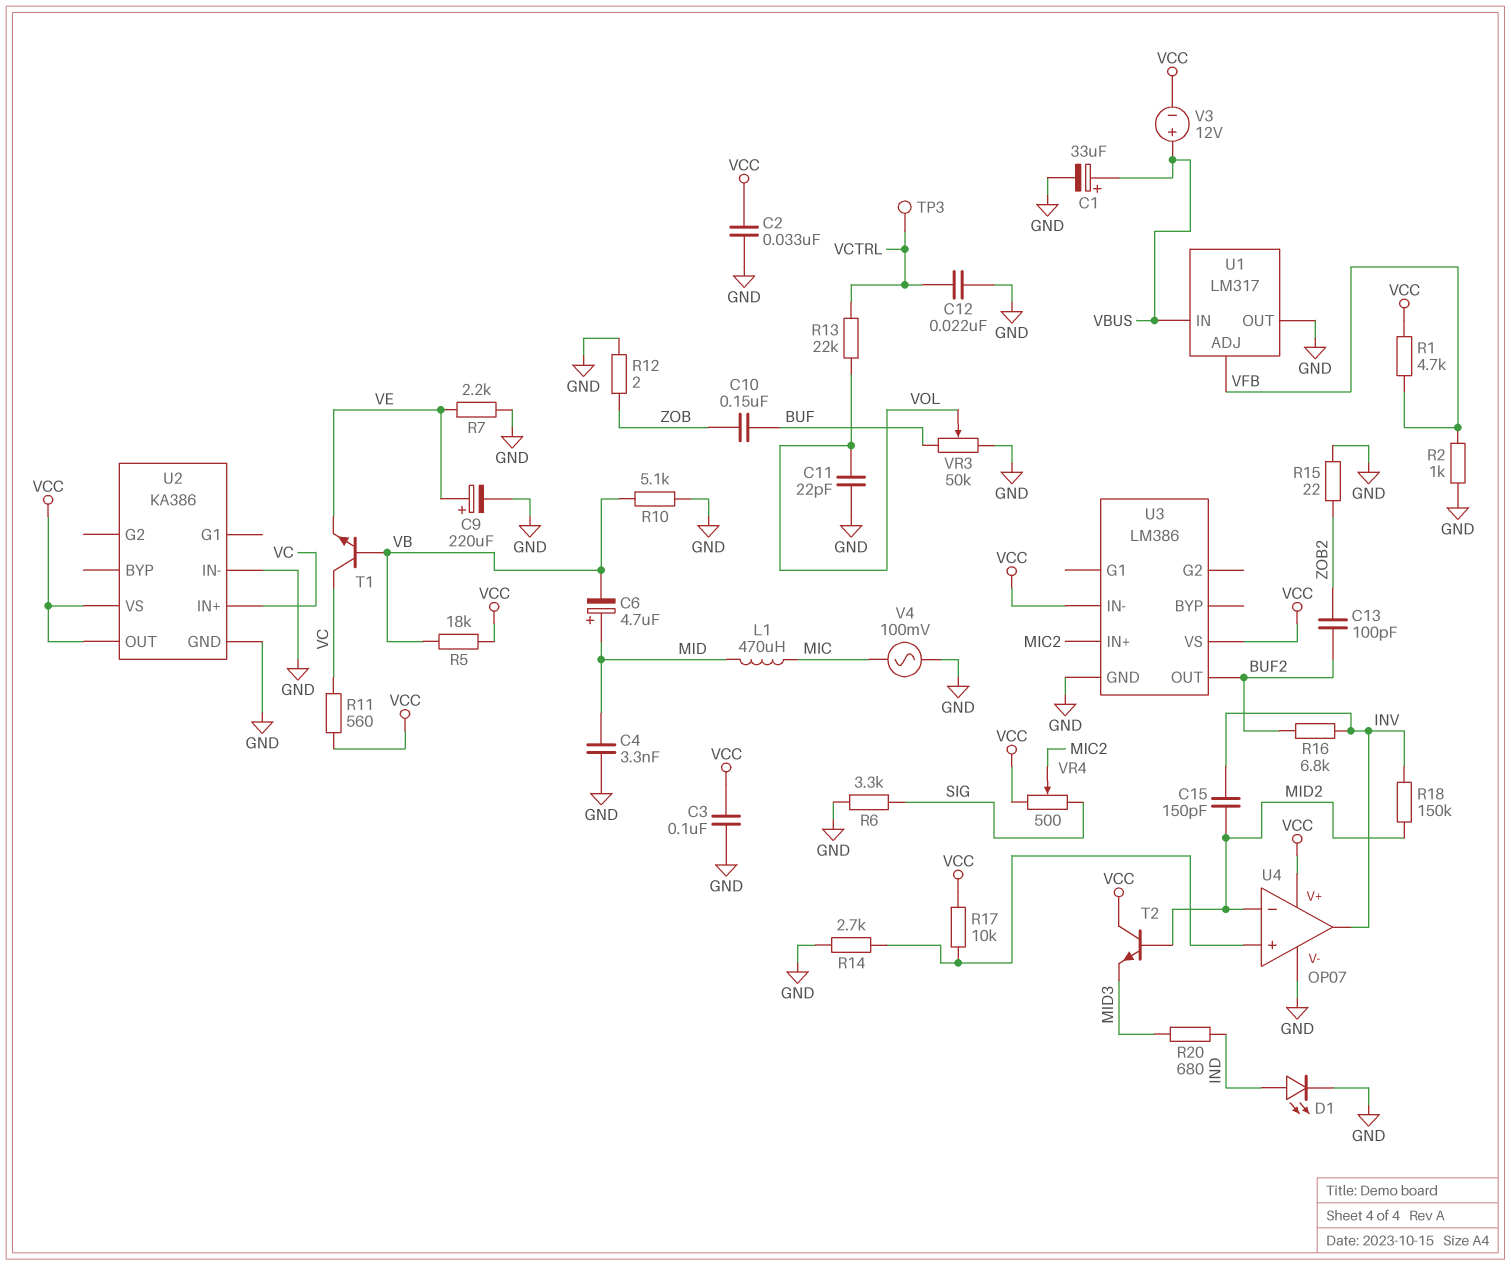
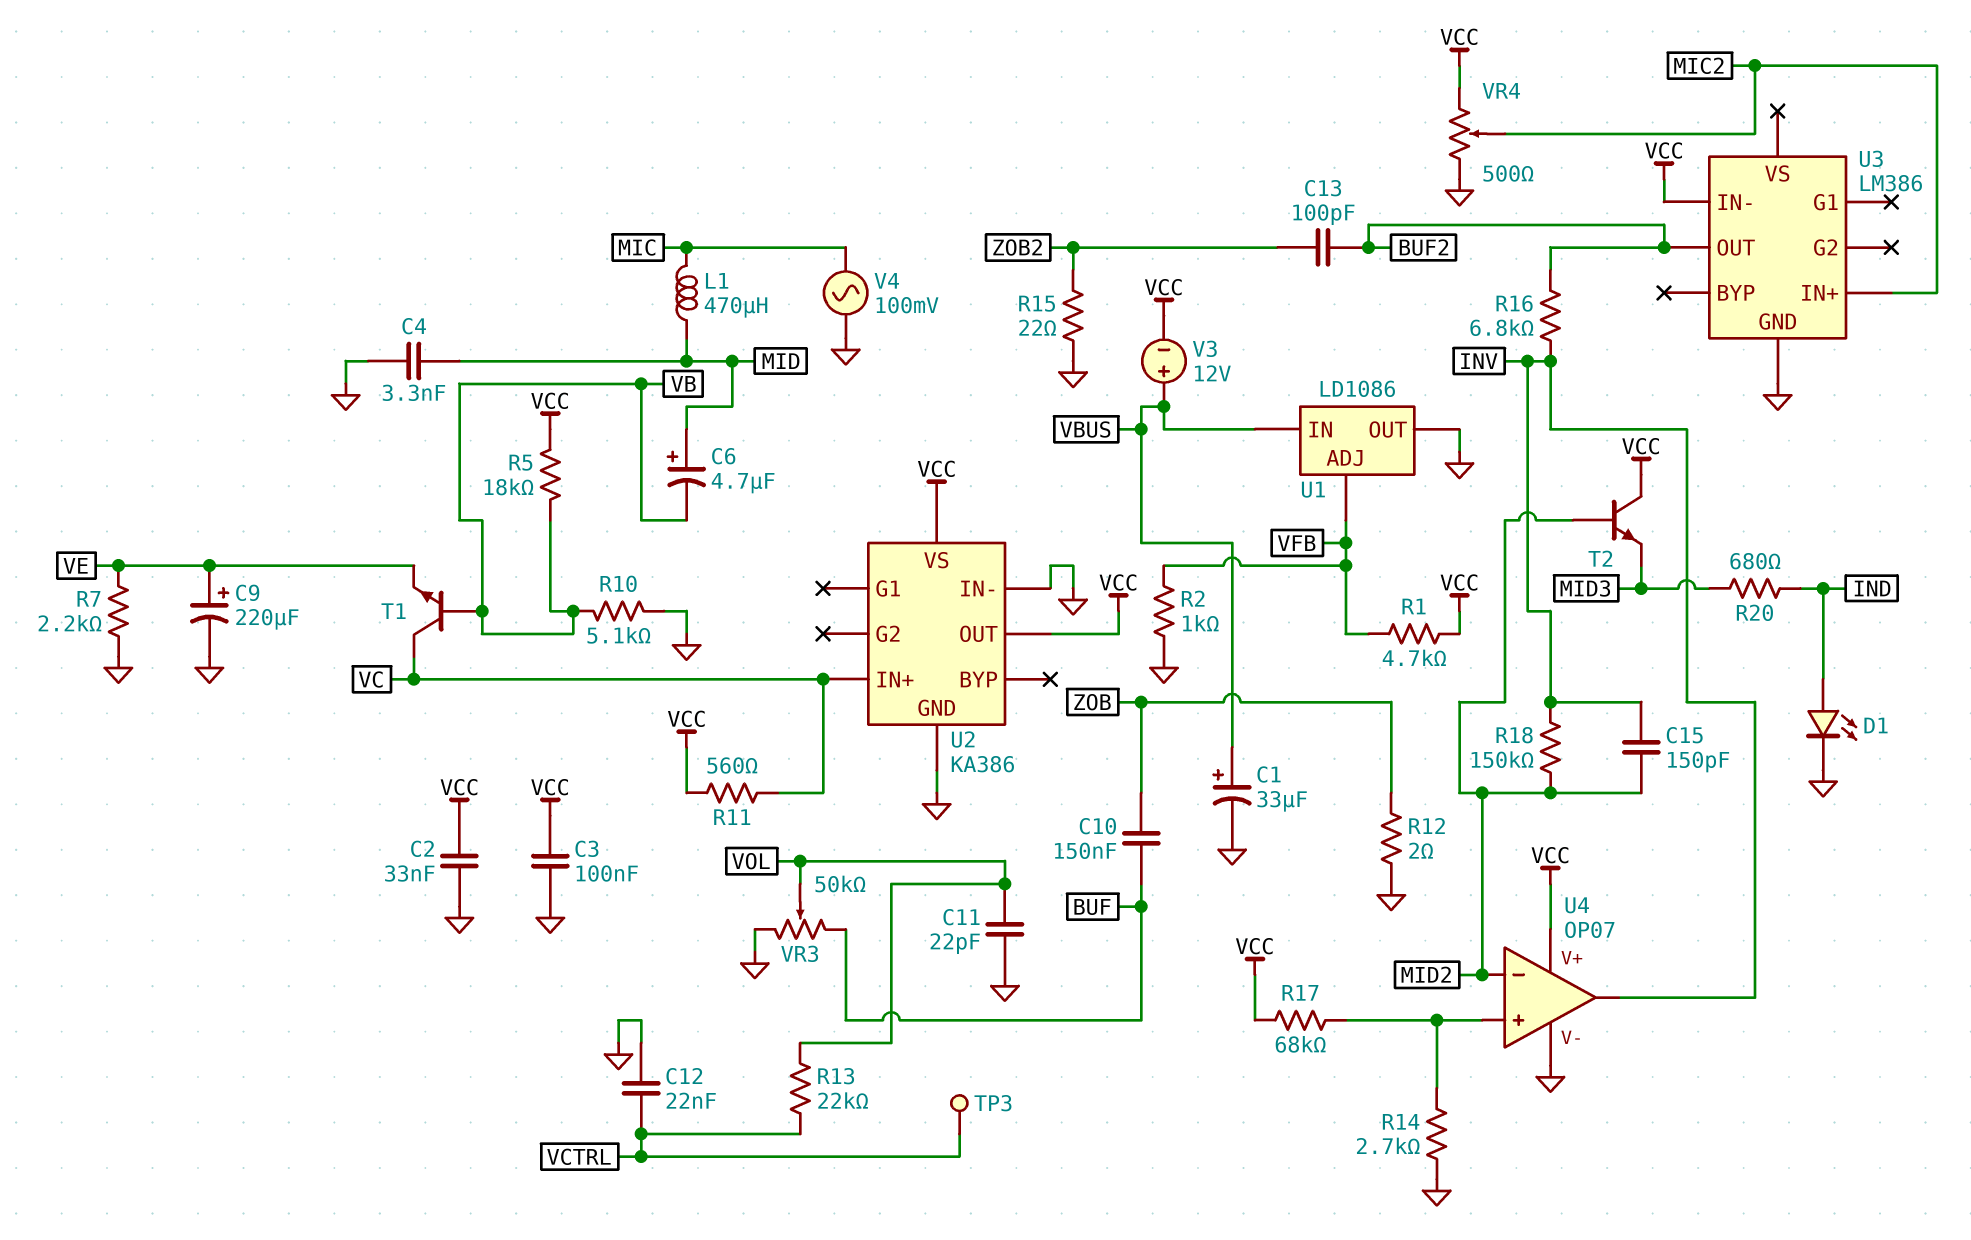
R6: 3.3k (GND, SIG) -> none
R17: 10k (U4/in+, VCC) -> 68k (U4/in+, VCC)
U1: LM317 -> LD1086
U3 pin VS: VCC -> none
VR4: 500 (SIG, VCC, wiper MIC2) -> 500 (GND, VCC, wiper MIC2)

